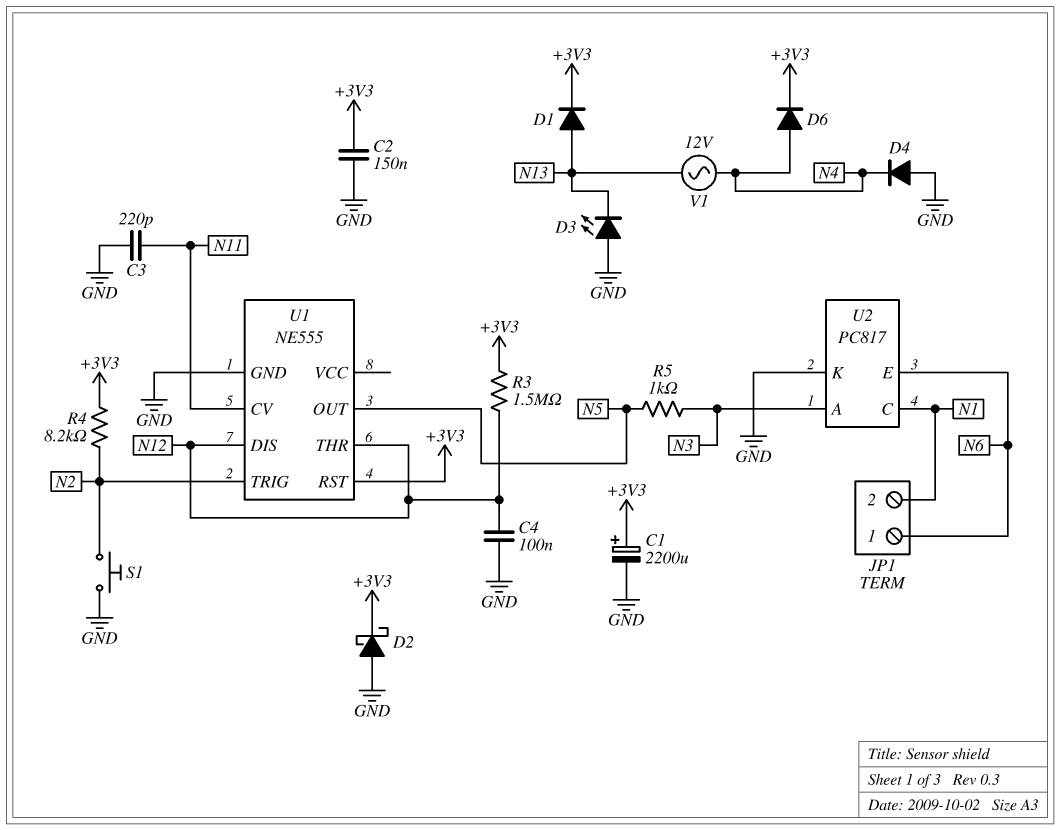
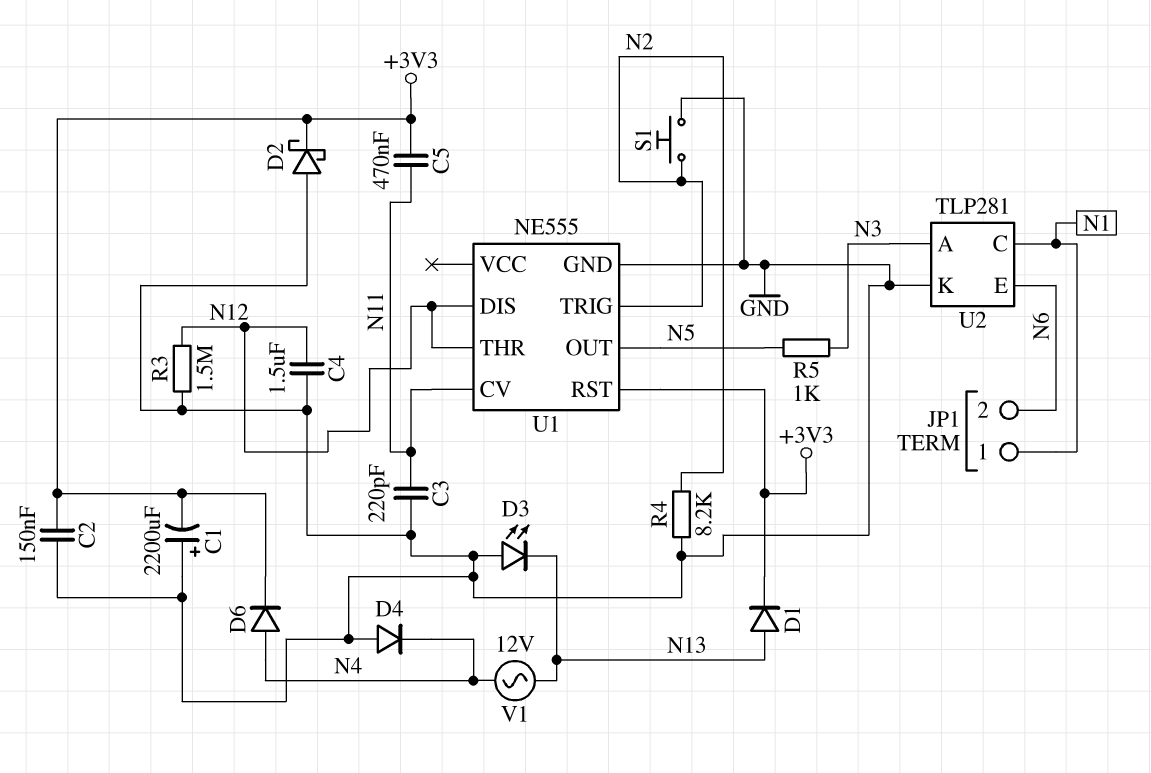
C1: 2200uF (plus +3V3, minus GND) -> 2200uF (plus GND, minus +3V3)
C4: 100nF (GND, N12) -> 1.5uF (GND, N12)
C5: none -> 470nF (+3V3, N11)
JP1 pin 1: N6 -> N1
JP1 pin 2: N1 -> N6
R3: 1.5M (+3V3, N12) -> 1.5M (GND, N12)
R4: 8.2k (+3V3, N2) -> 8.2k (GND, N2)
U2: PC817 -> TLP281

